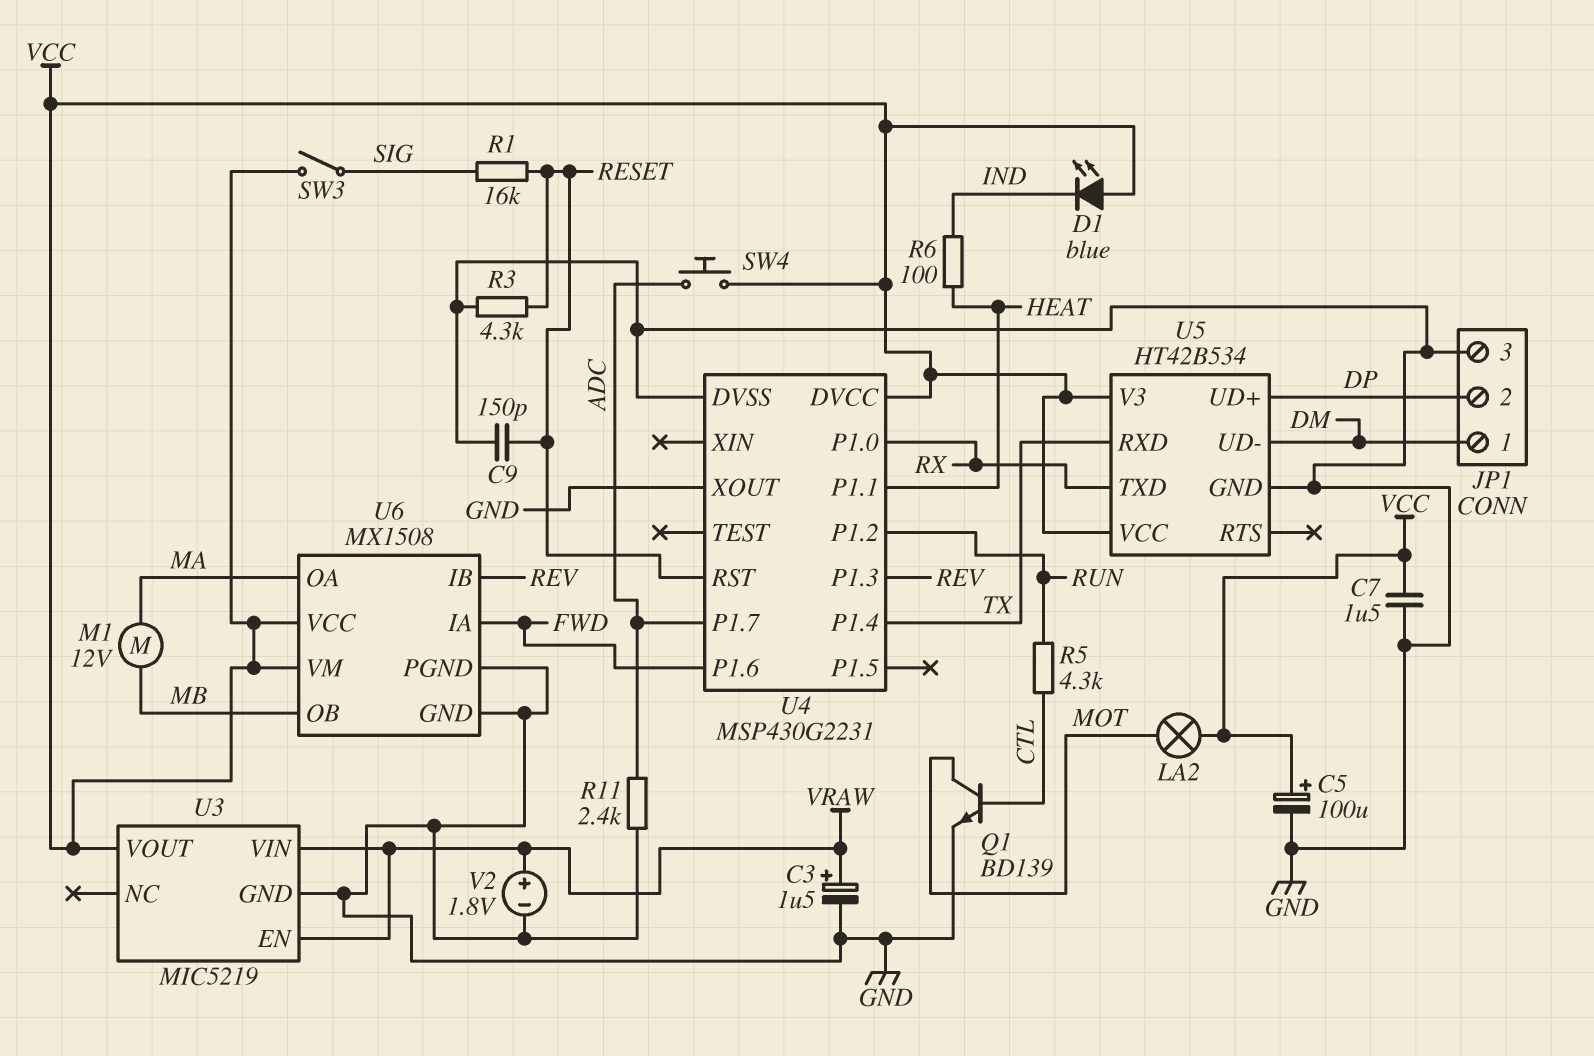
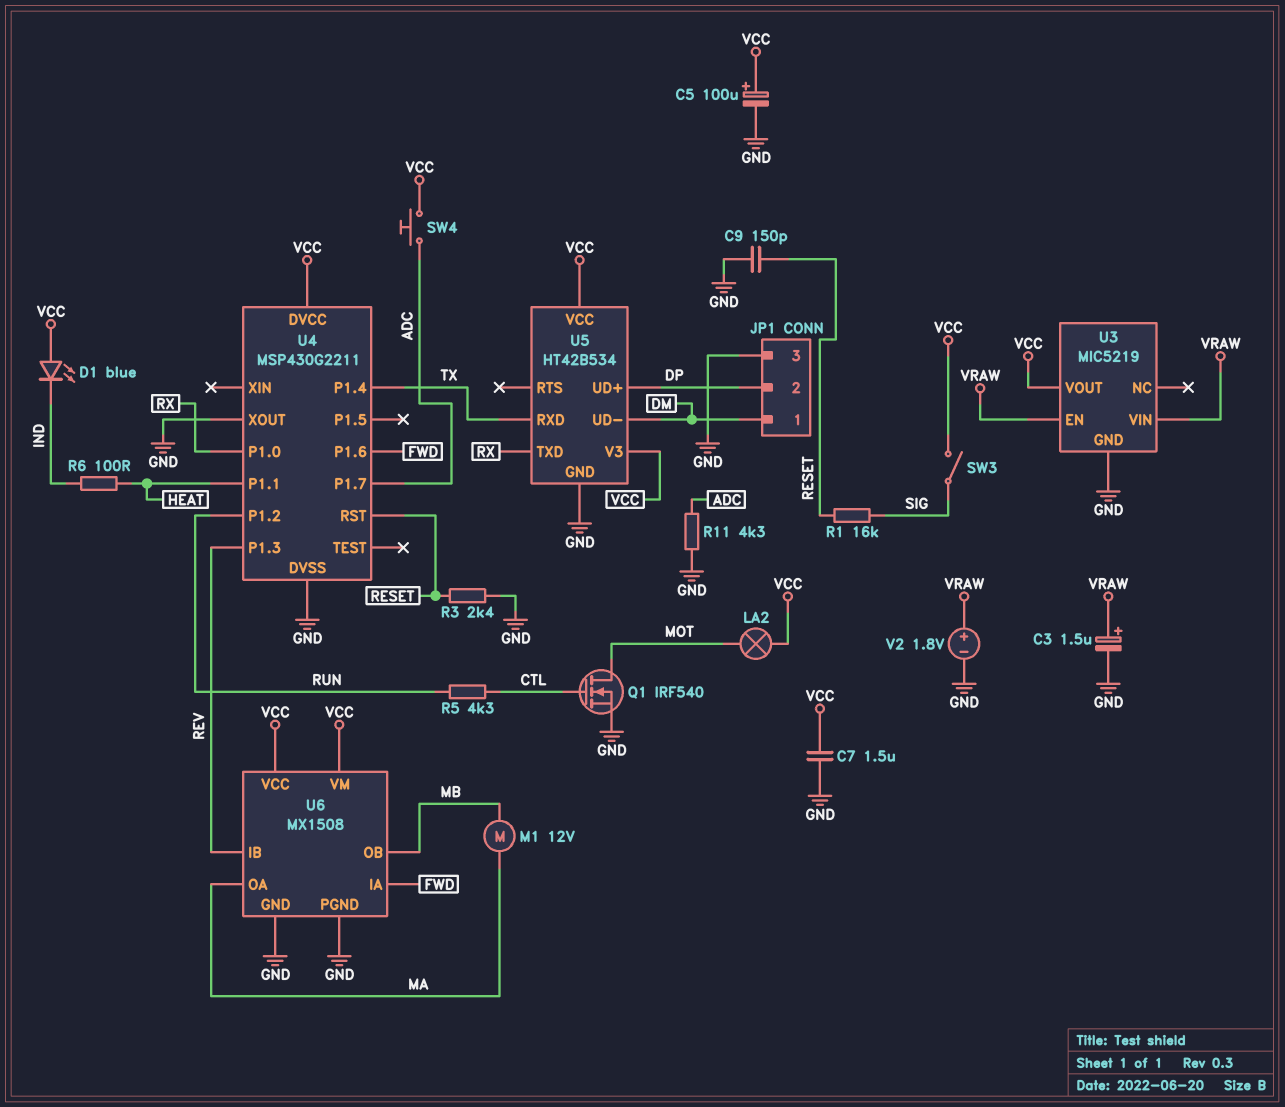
Q1: NPN BD139 (B CTL, C MOT, E GND) -> NMOS IRF540 (G CTL, D MOT, S GND)
R3: 4.3k (GND, RESET) -> 2.4k (GND, RESET)
R11: 2.4k (ADC, GND) -> 4.3k (ADC, GND)
U4: MSP430G2231 -> MSP430G2211

